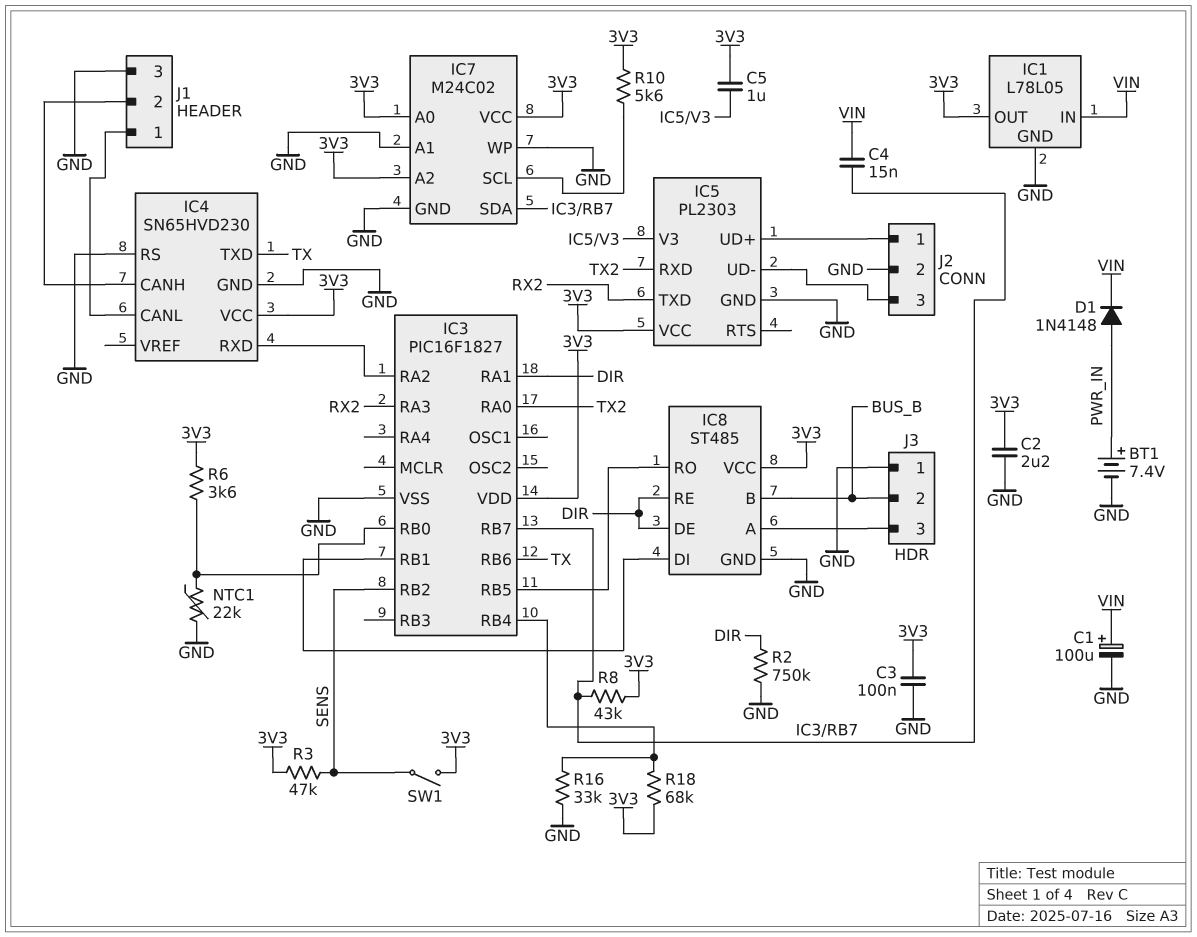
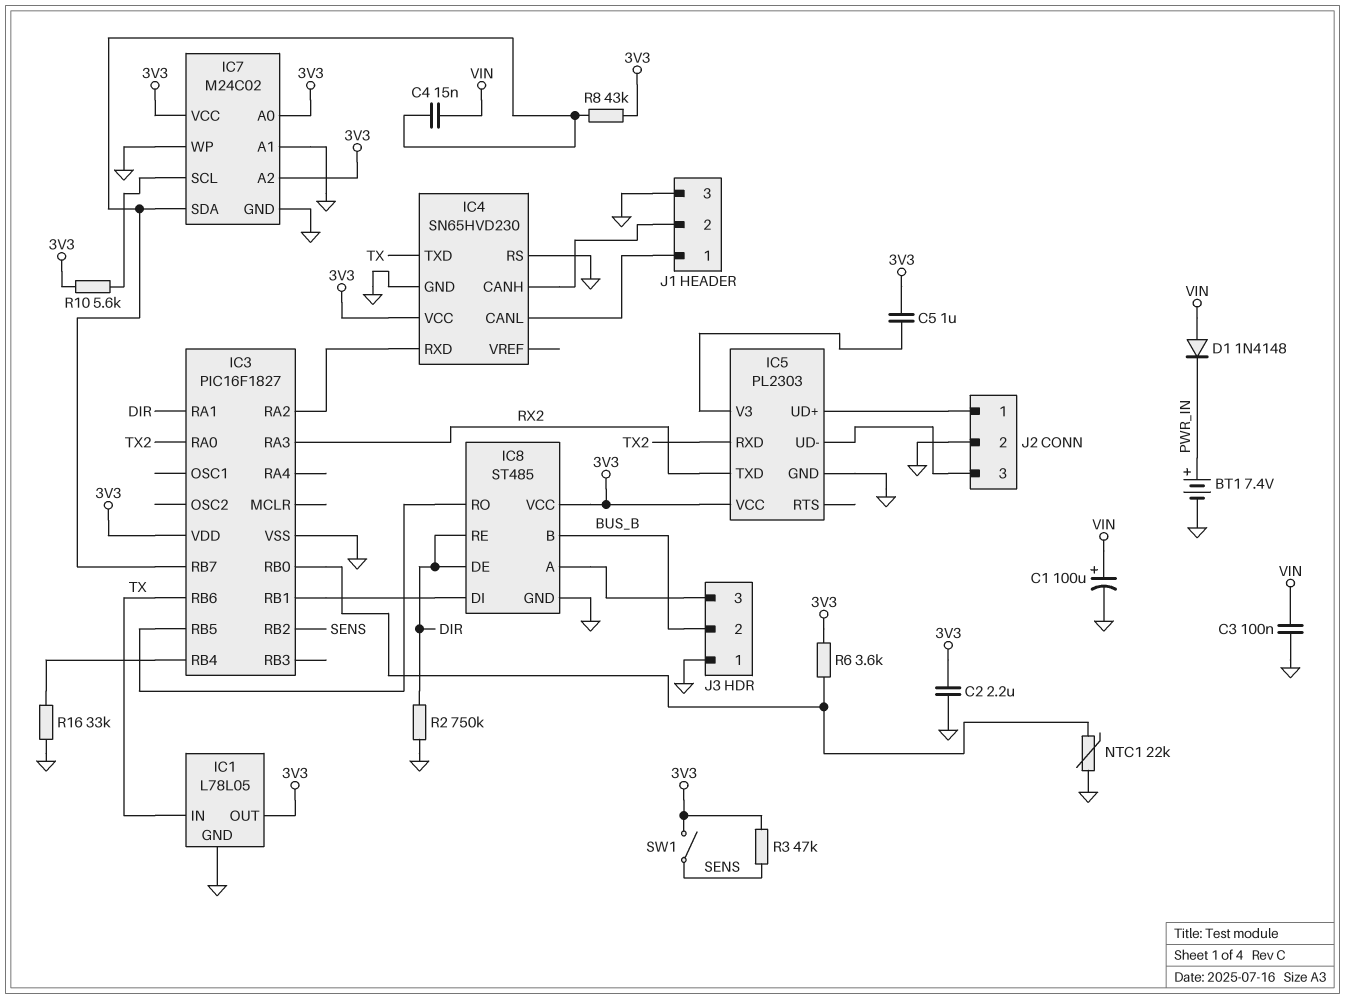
C3: 100nF (3V3, GND) -> 100nF (GND, VIN)
D1: diode 1N4148 (A PWR_IN, K VIN) -> diode 1N4148 (A VIN, K PWR_IN)
IC1 pin IN: VIN -> TX
R18: 68k (3V3, IC3/RB4) -> none

